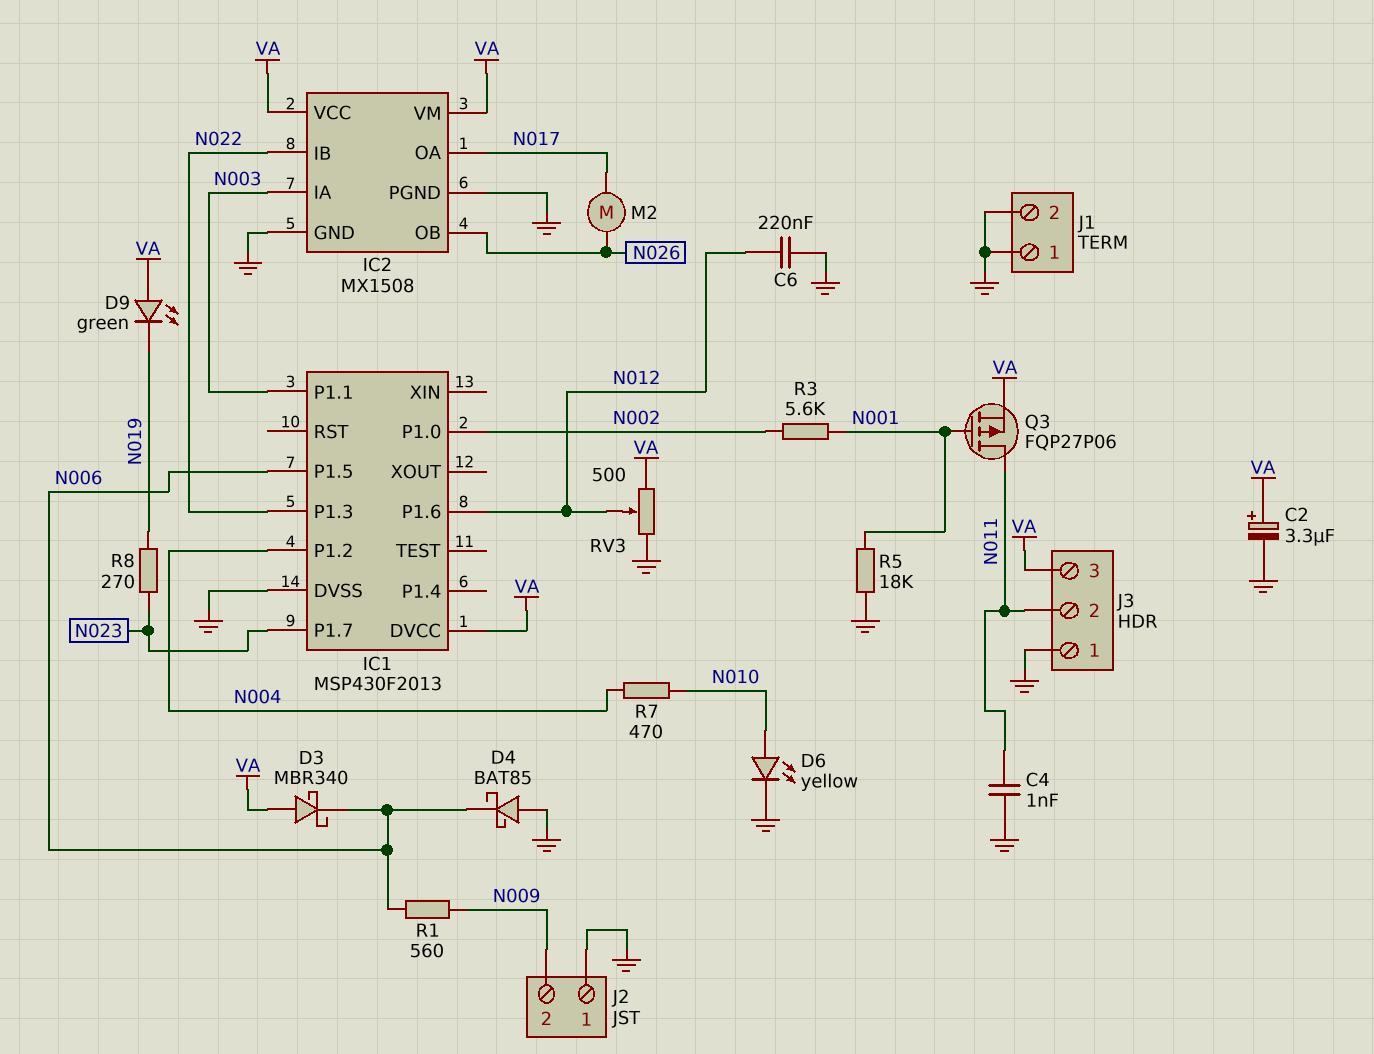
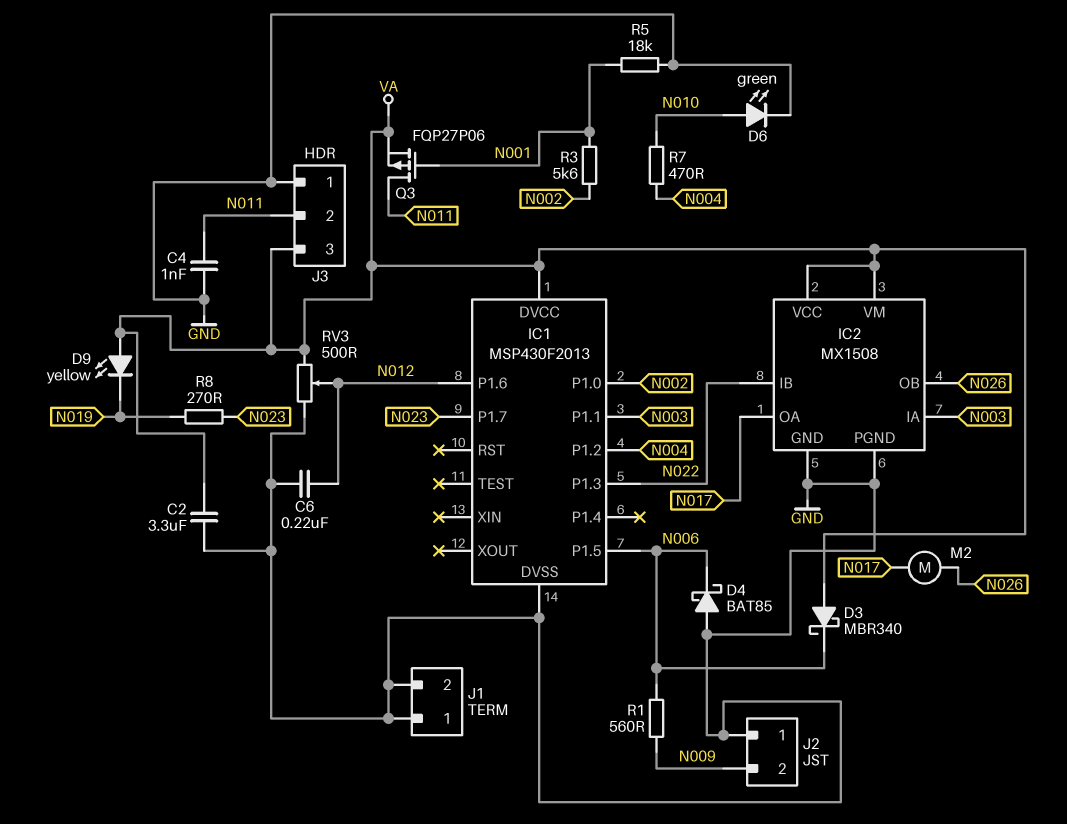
C2: 3.3uF (plus VA, minus GND) -> 3.3uF (GND, VA)
D6: LED yellow (A N010, K GND) -> LED green (A N010, K GND)
D9: LED green (A VA, K N019) -> LED yellow (A VA, K N019)

